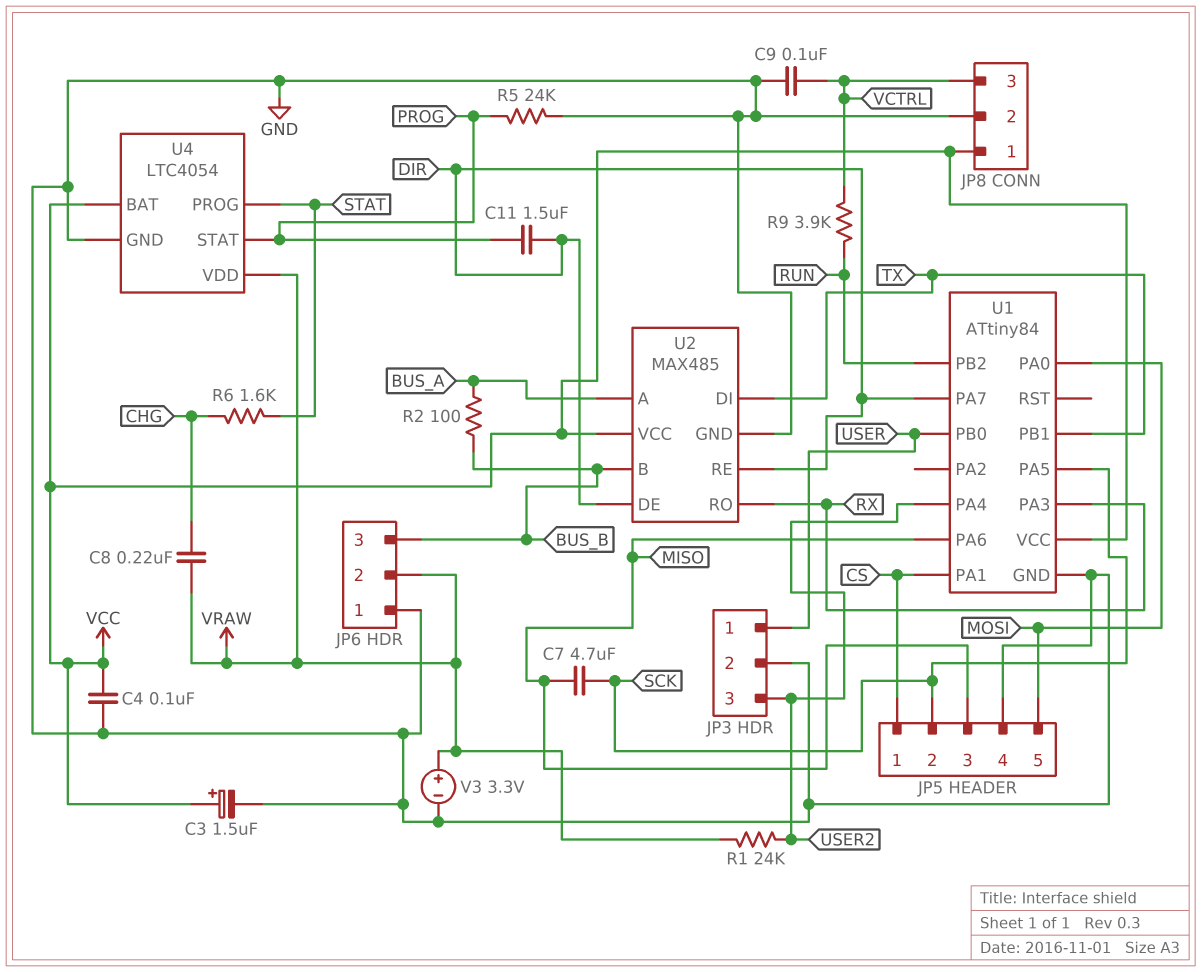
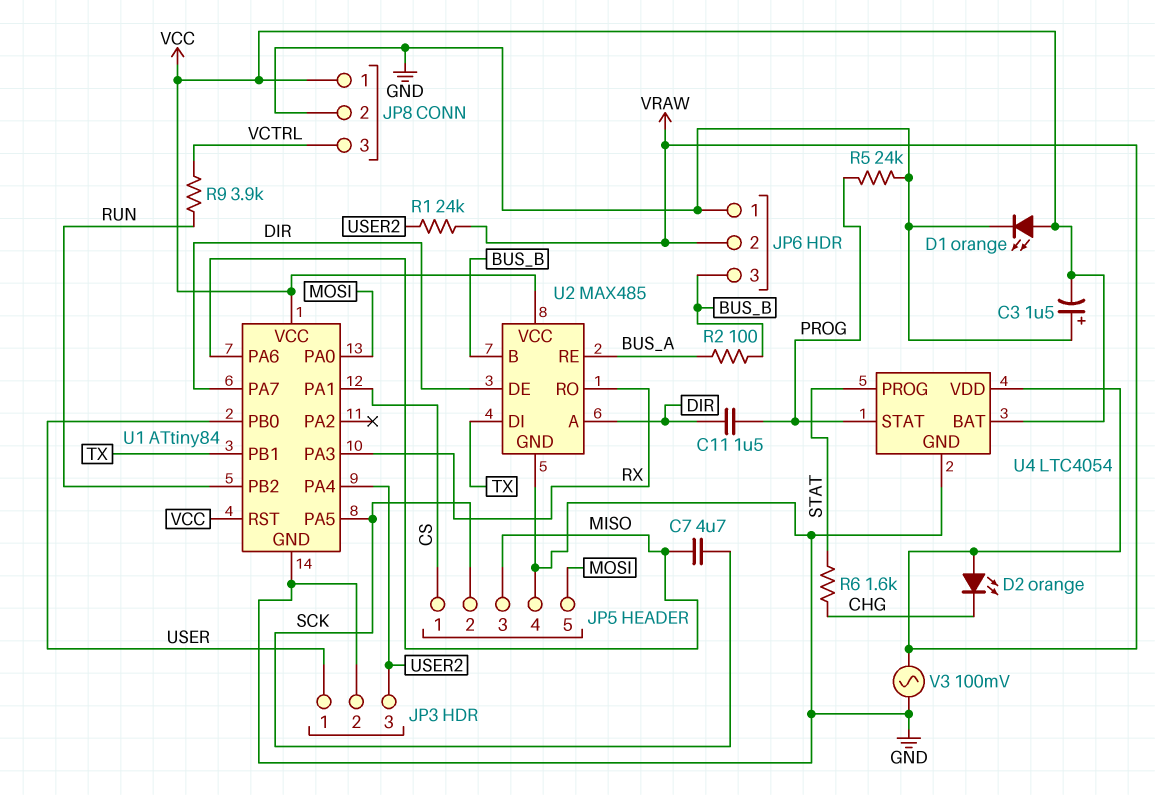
C3: 1.5uF (plus VCC, minus GND) -> 1.5uF (plus GND, minus VCC)
C4: 100nF (GND, VCC) -> none
C8: 220nF (CHG, VRAW) -> none
C9: 100nF (GND, VCTRL) -> none
D1: none -> LED orange (A VCC, K GND)
D2: none -> LED orange (A VRAW, K CHG)
U1 pin RST: none -> VCC
U2 pin A: BUS_A -> DIR
U2 pin RE: DIR -> BUS_A
V3: 3.3V (plus VRAW, minus GND) -> AC 100mV (GND, VRAW)

